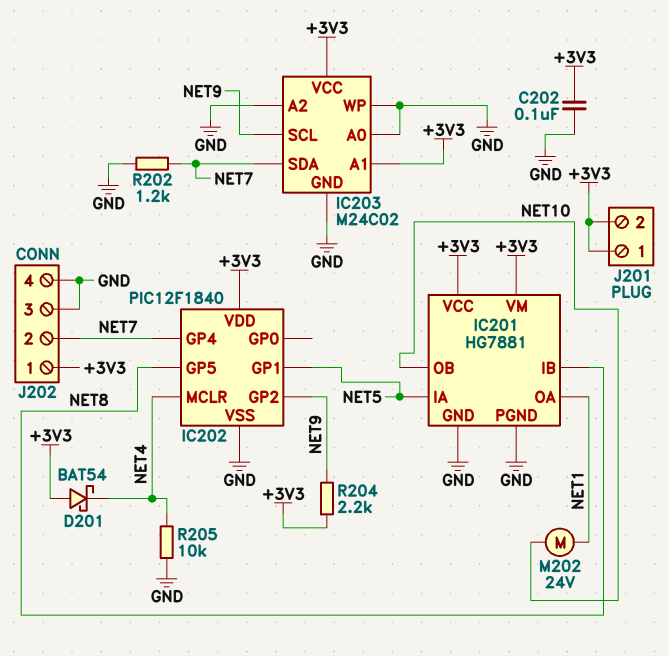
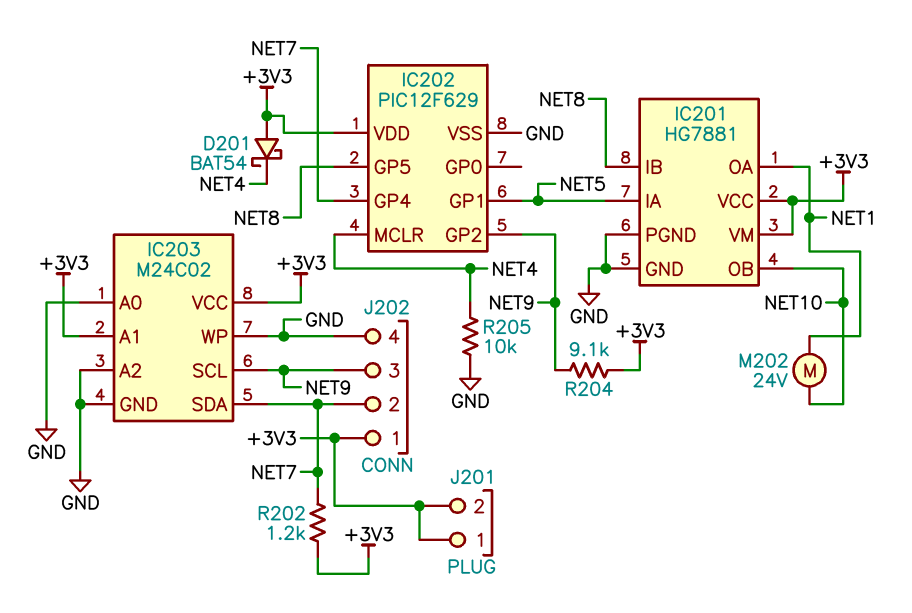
C202: 100nF (+3V3, GND) -> none
IC202: PIC12F1840 -> PIC12F629
J202 pin 3: GND -> NET9
R202: 1.2k (GND, NET7) -> 1.2k (+3V3, NET7)
R204: 2.2k (+3V3, NET9) -> 9.1k (+3V3, NET9)

